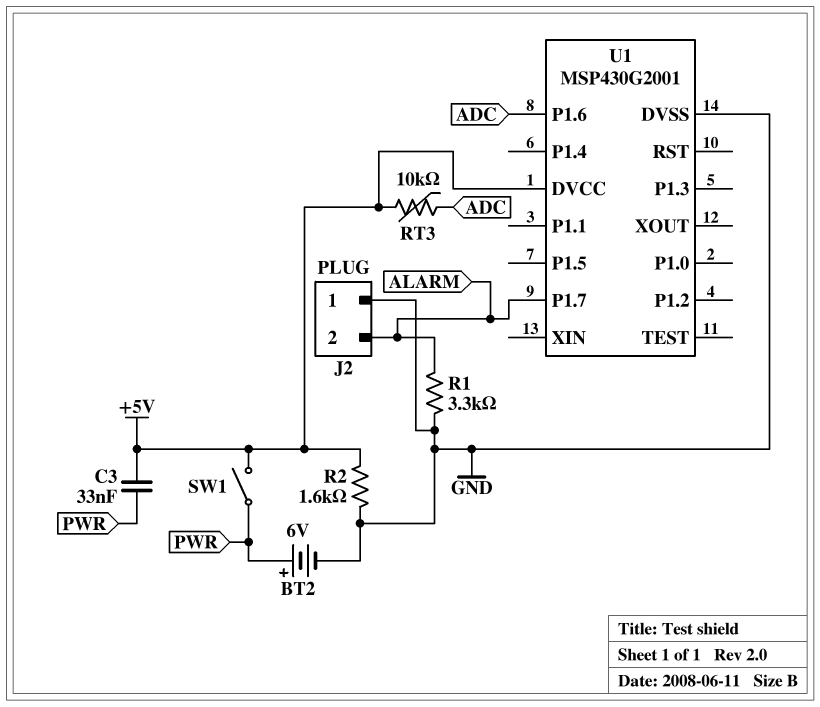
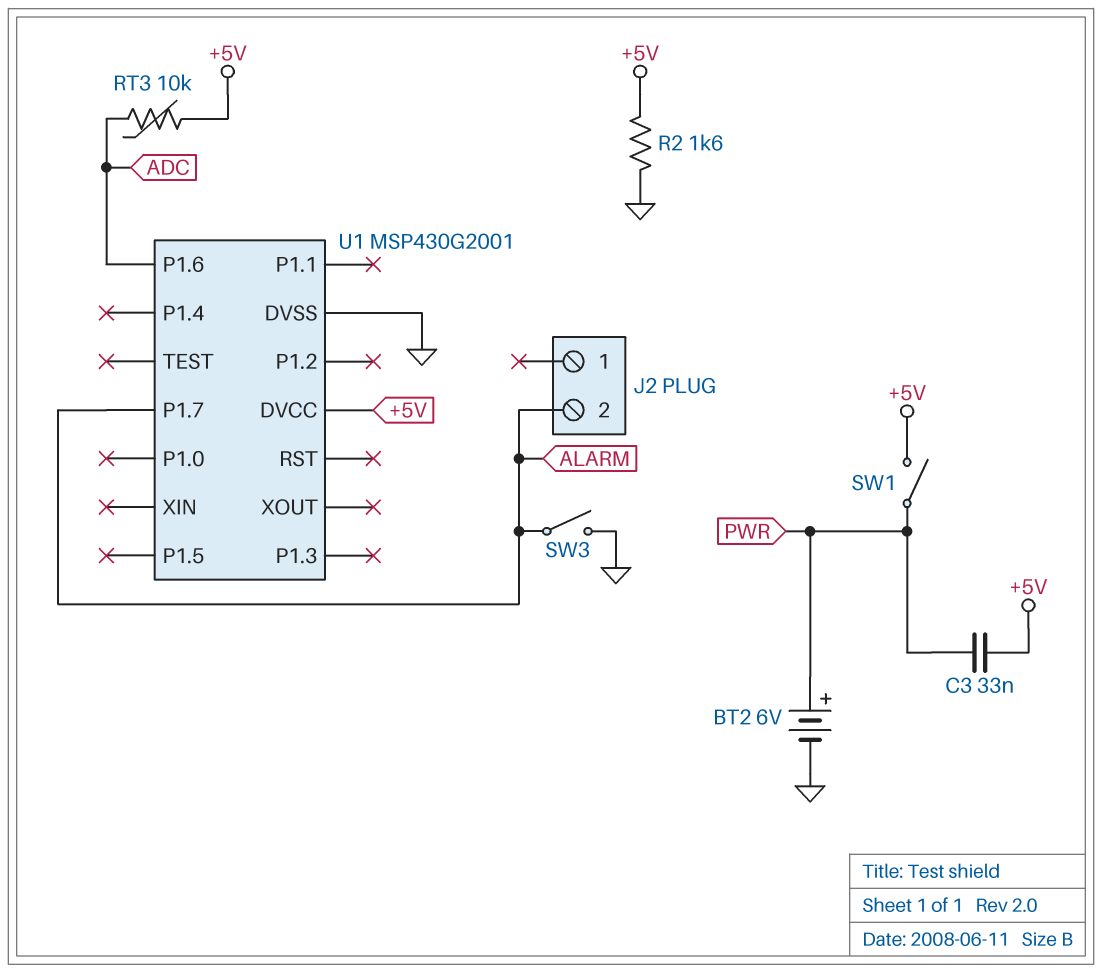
J2 pin 1: GND -> none
R1: 3.3k (ALARM, GND) -> none
SW3: none -> switch (ALARM, GND)

